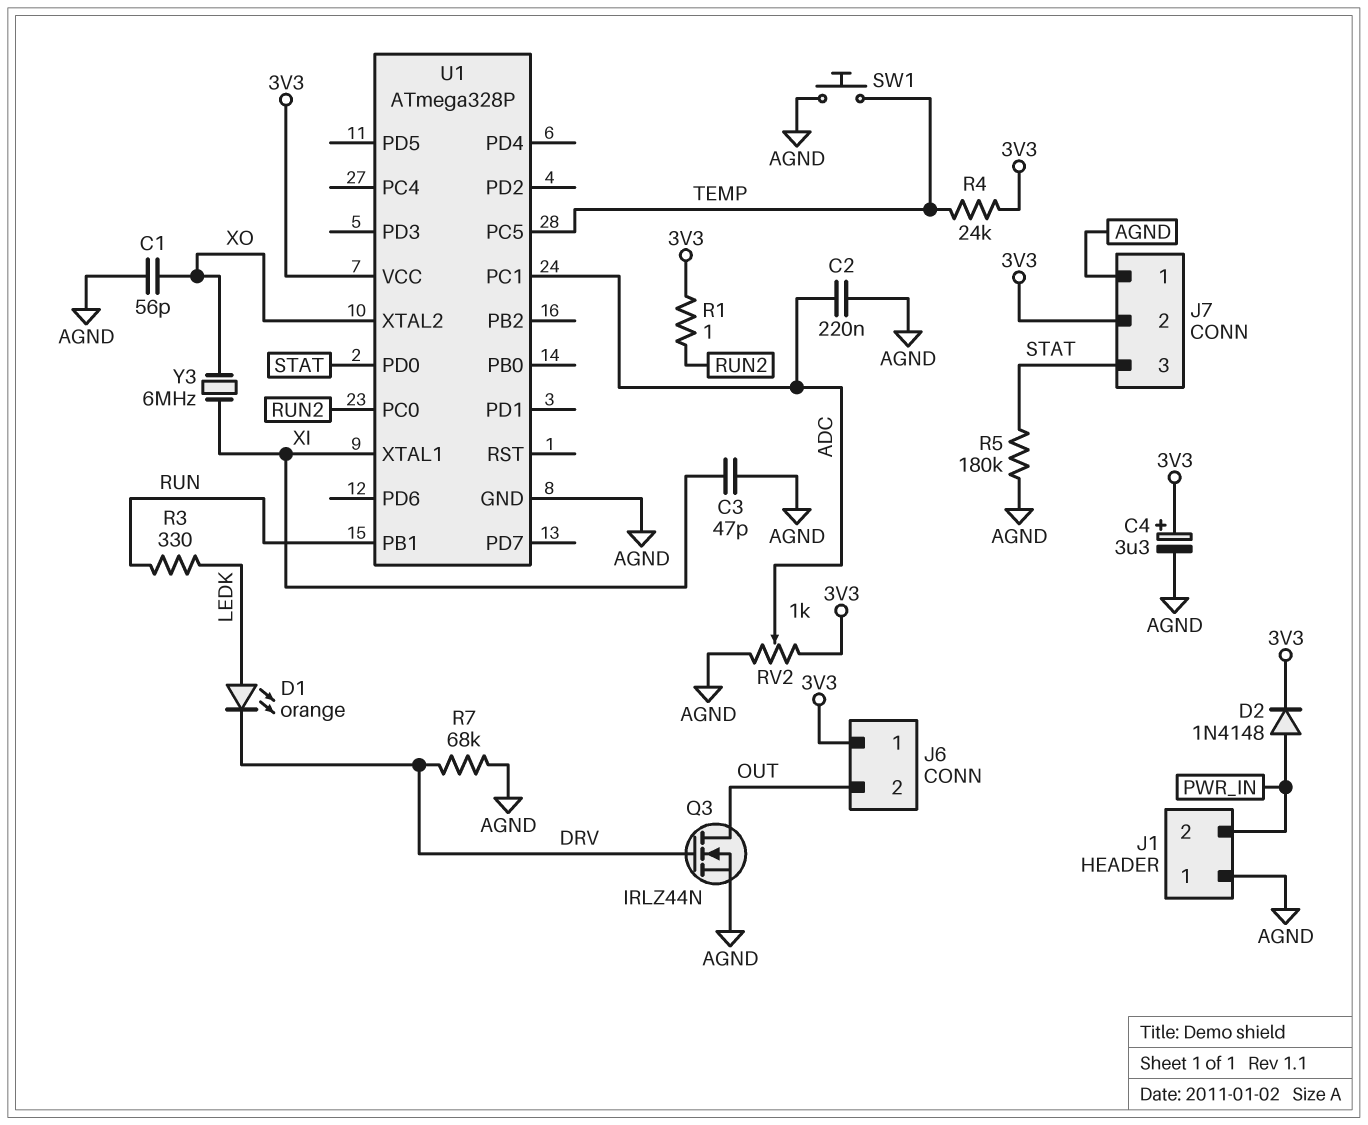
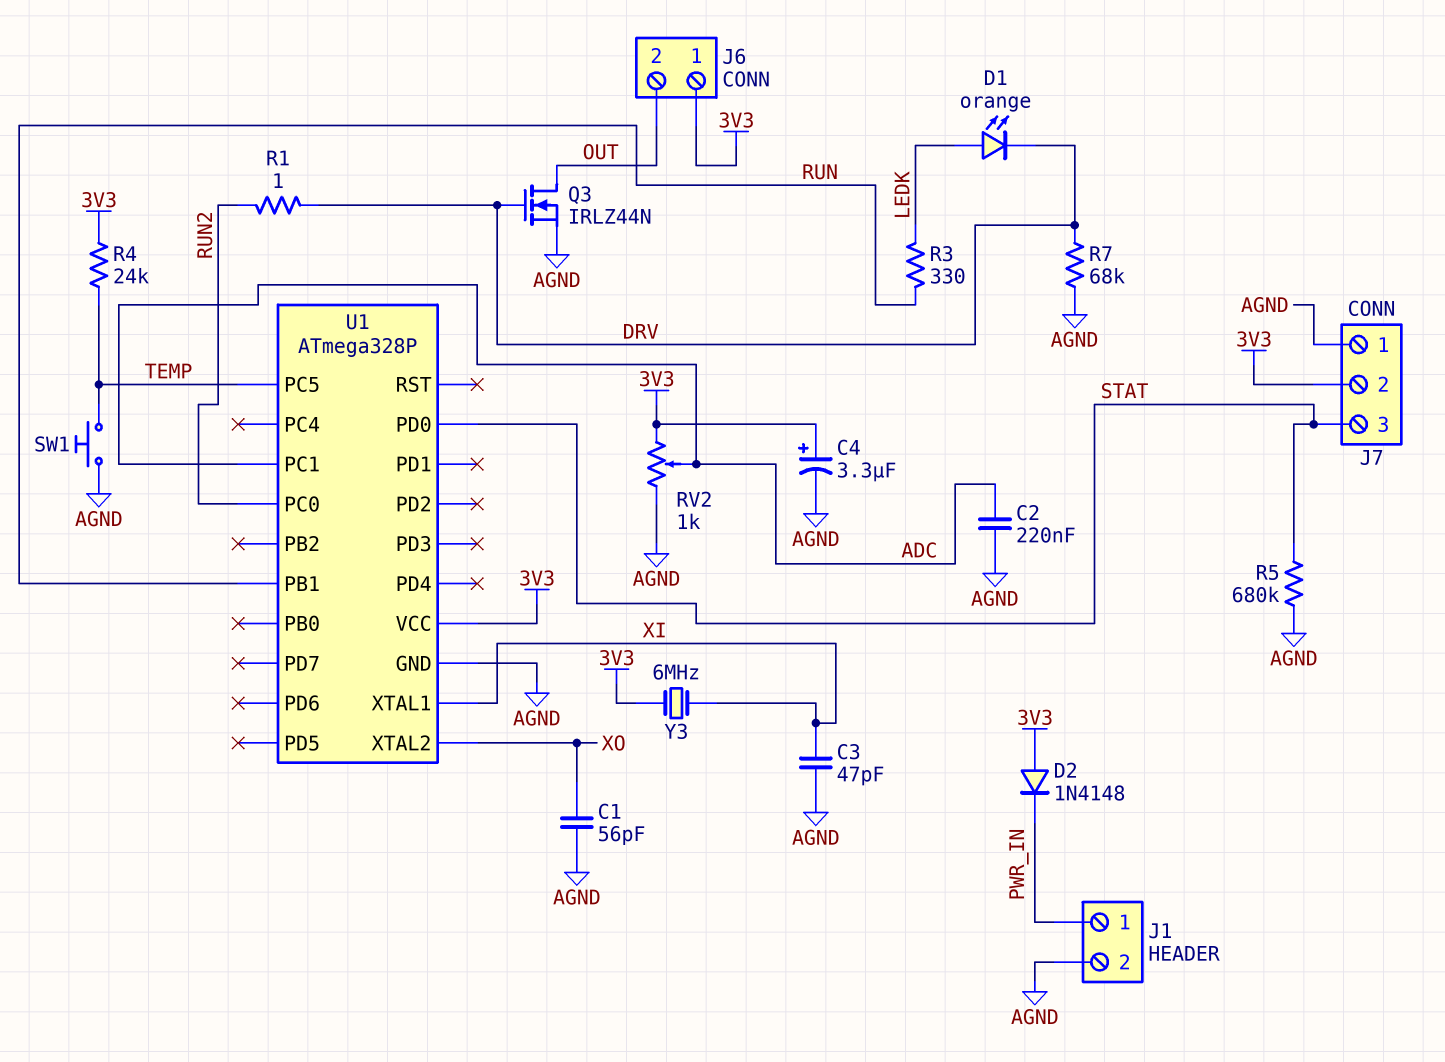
D2: diode 1N4148 (A PWR_IN, K 3V3) -> diode 1N4148 (A 3V3, K PWR_IN)
J1 pin 1: AGND -> PWR_IN
J1 pin 2: PWR_IN -> AGND
R1: 1 (3V3, RUN2) -> 1 (DRV, RUN2)
R5: 180k (AGND, STAT) -> 680k (AGND, STAT)
Y3: 6MHz (XI, XO) -> 6MHz (3V3, XI)

